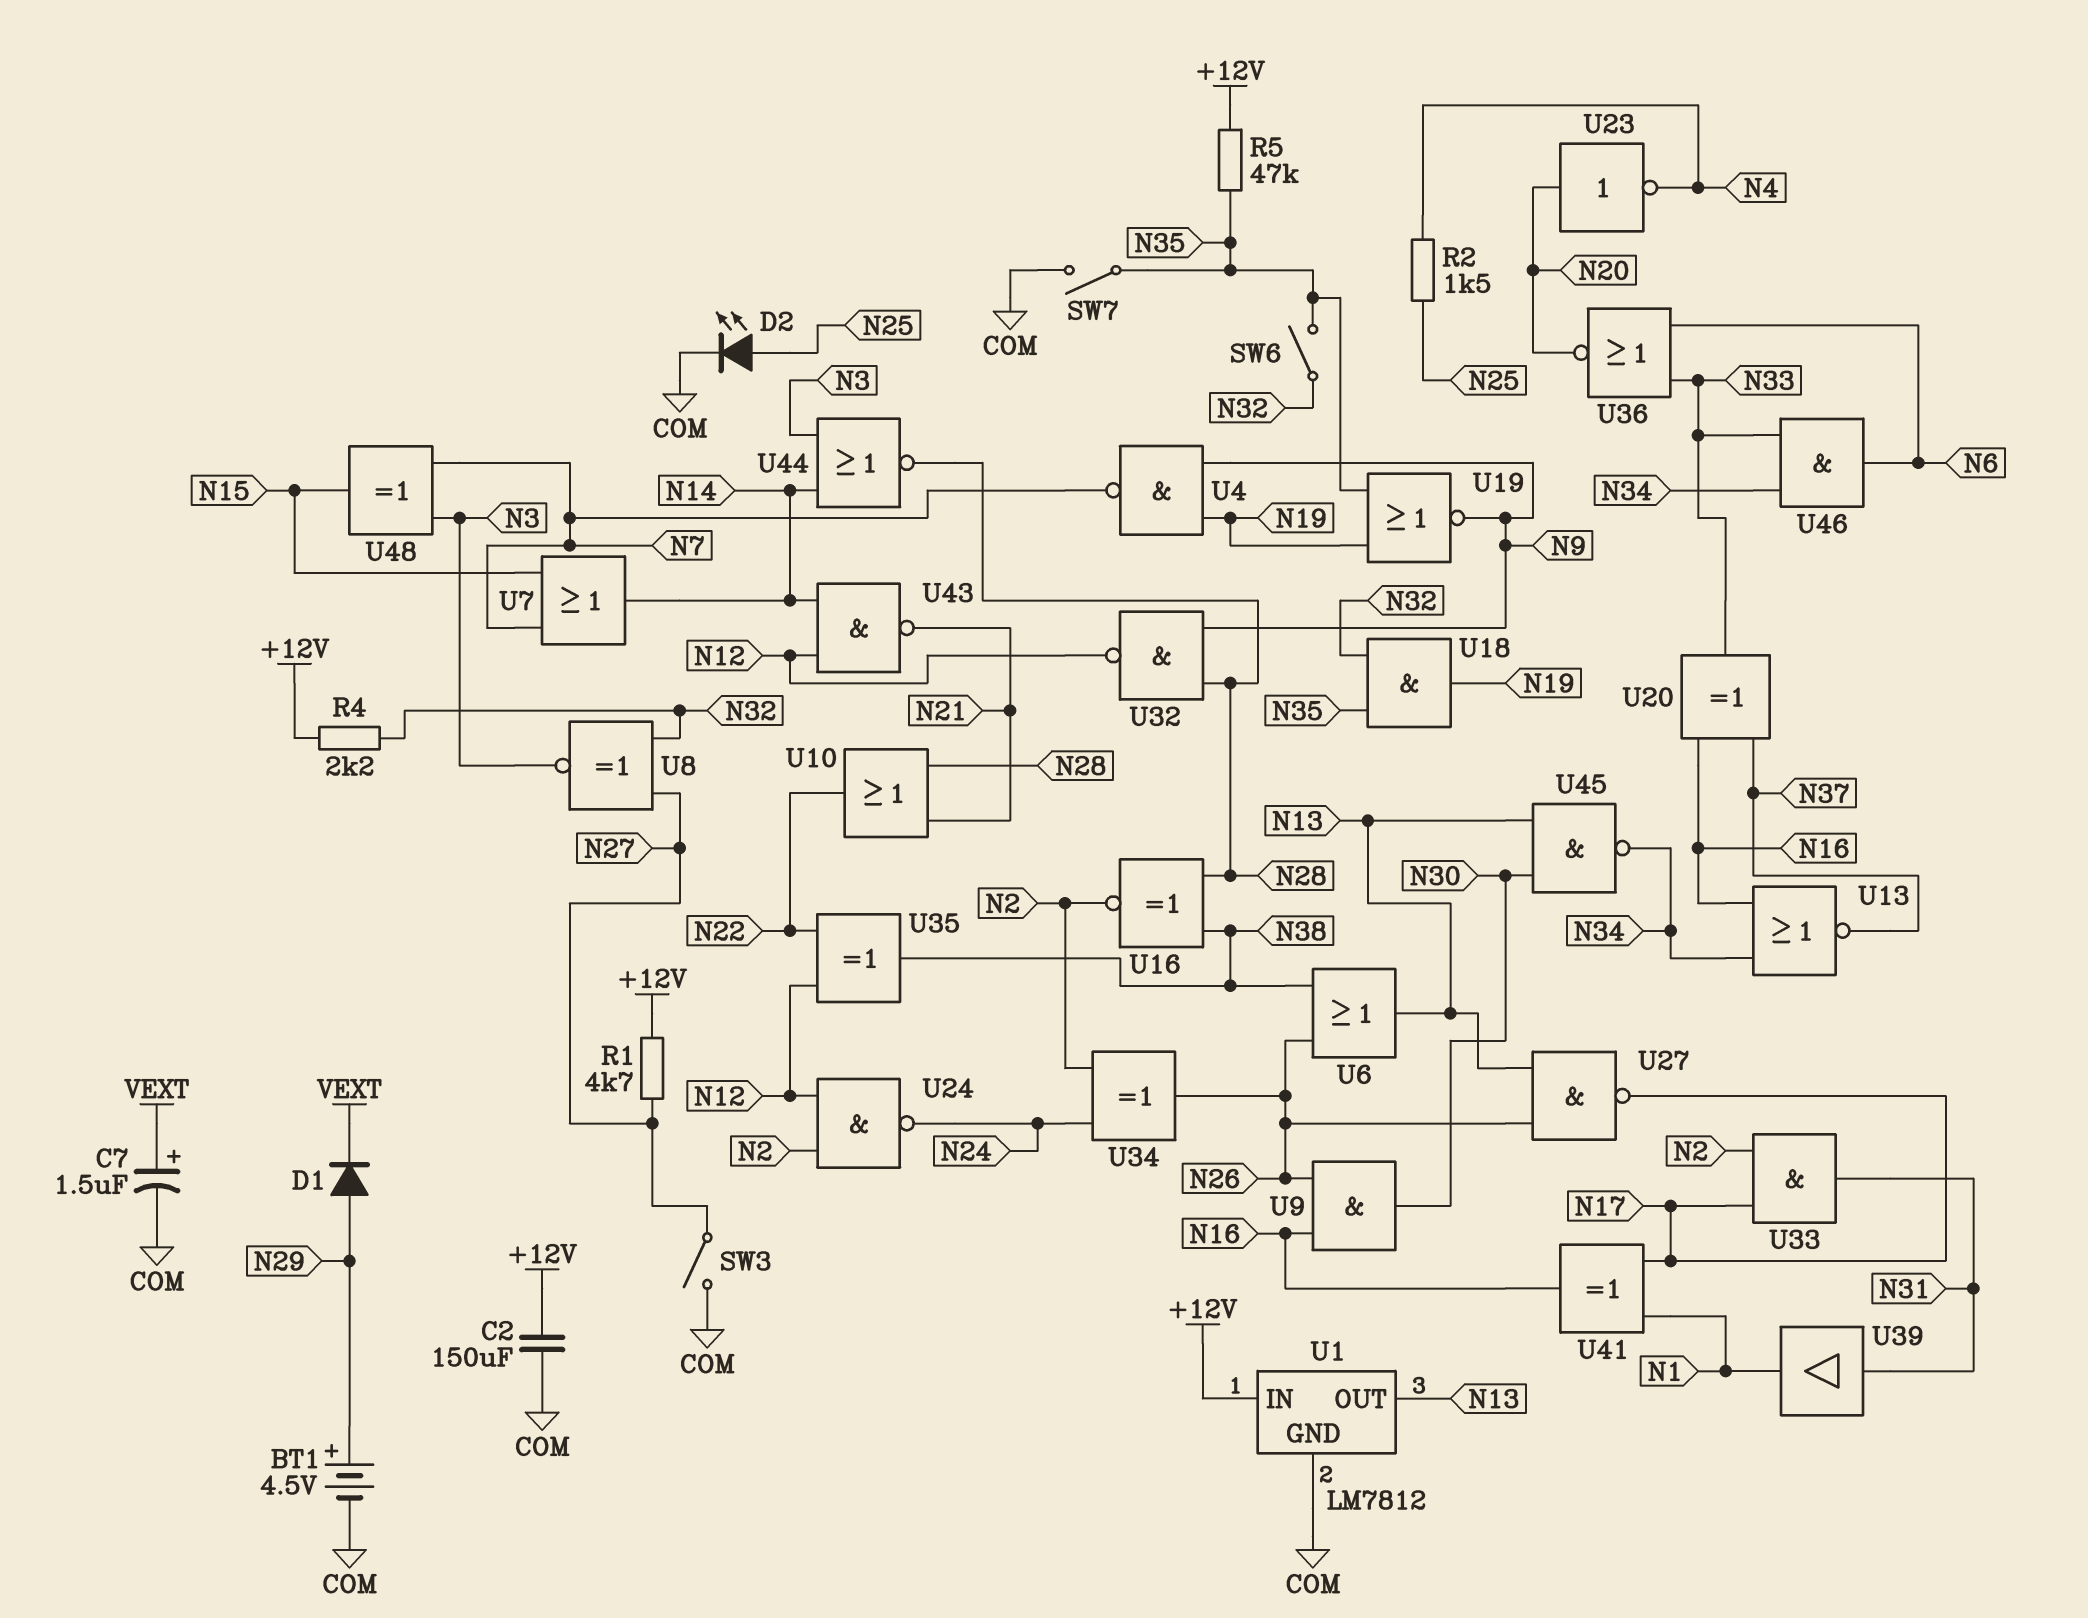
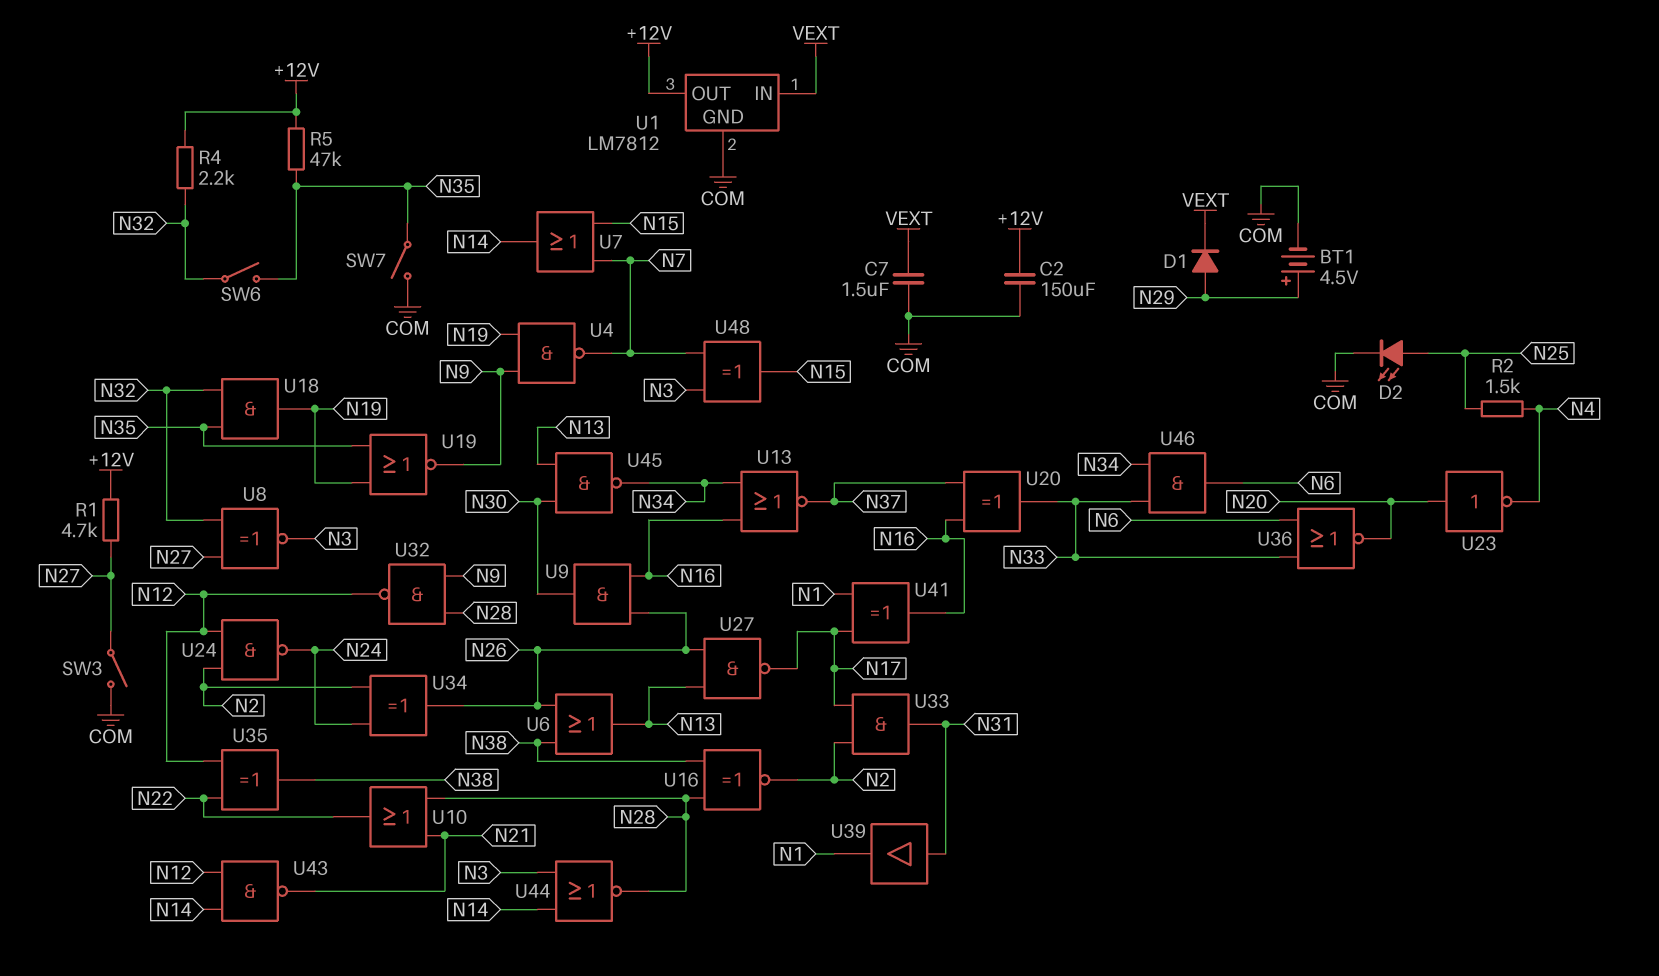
C7: 1.5uF (plus VEXT, minus COM) -> 1.5uF (COM, VEXT)
U1 pin IN: +12V -> VEXT
U1 pin OUT: N13 -> +12V

